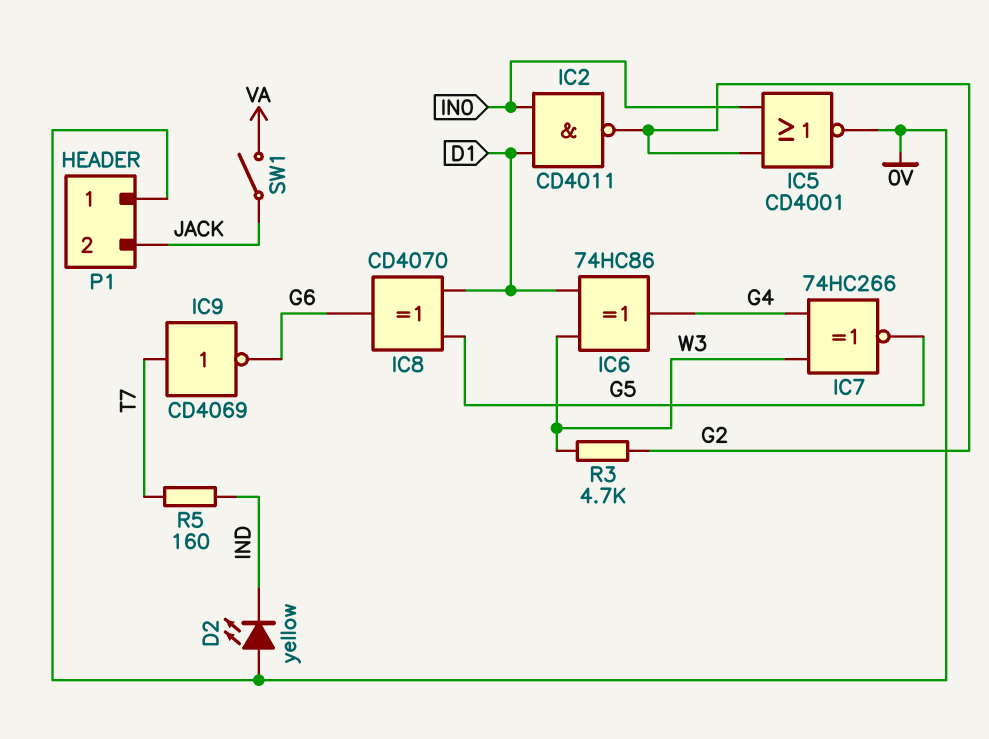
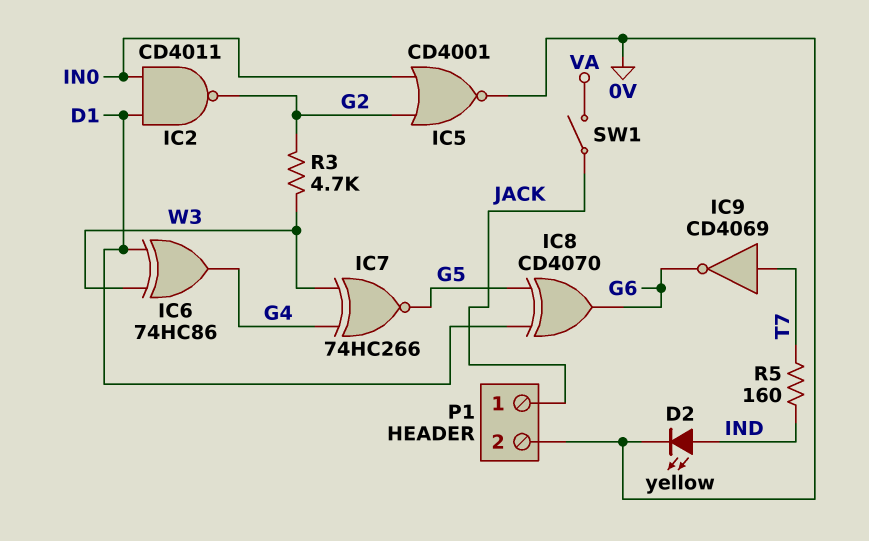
D2: LED yellow (A 0V, K IND) -> LED yellow (A IND, K 0V)
P1 pin 1: 0V -> JACK
P1 pin 2: JACK -> 0V

